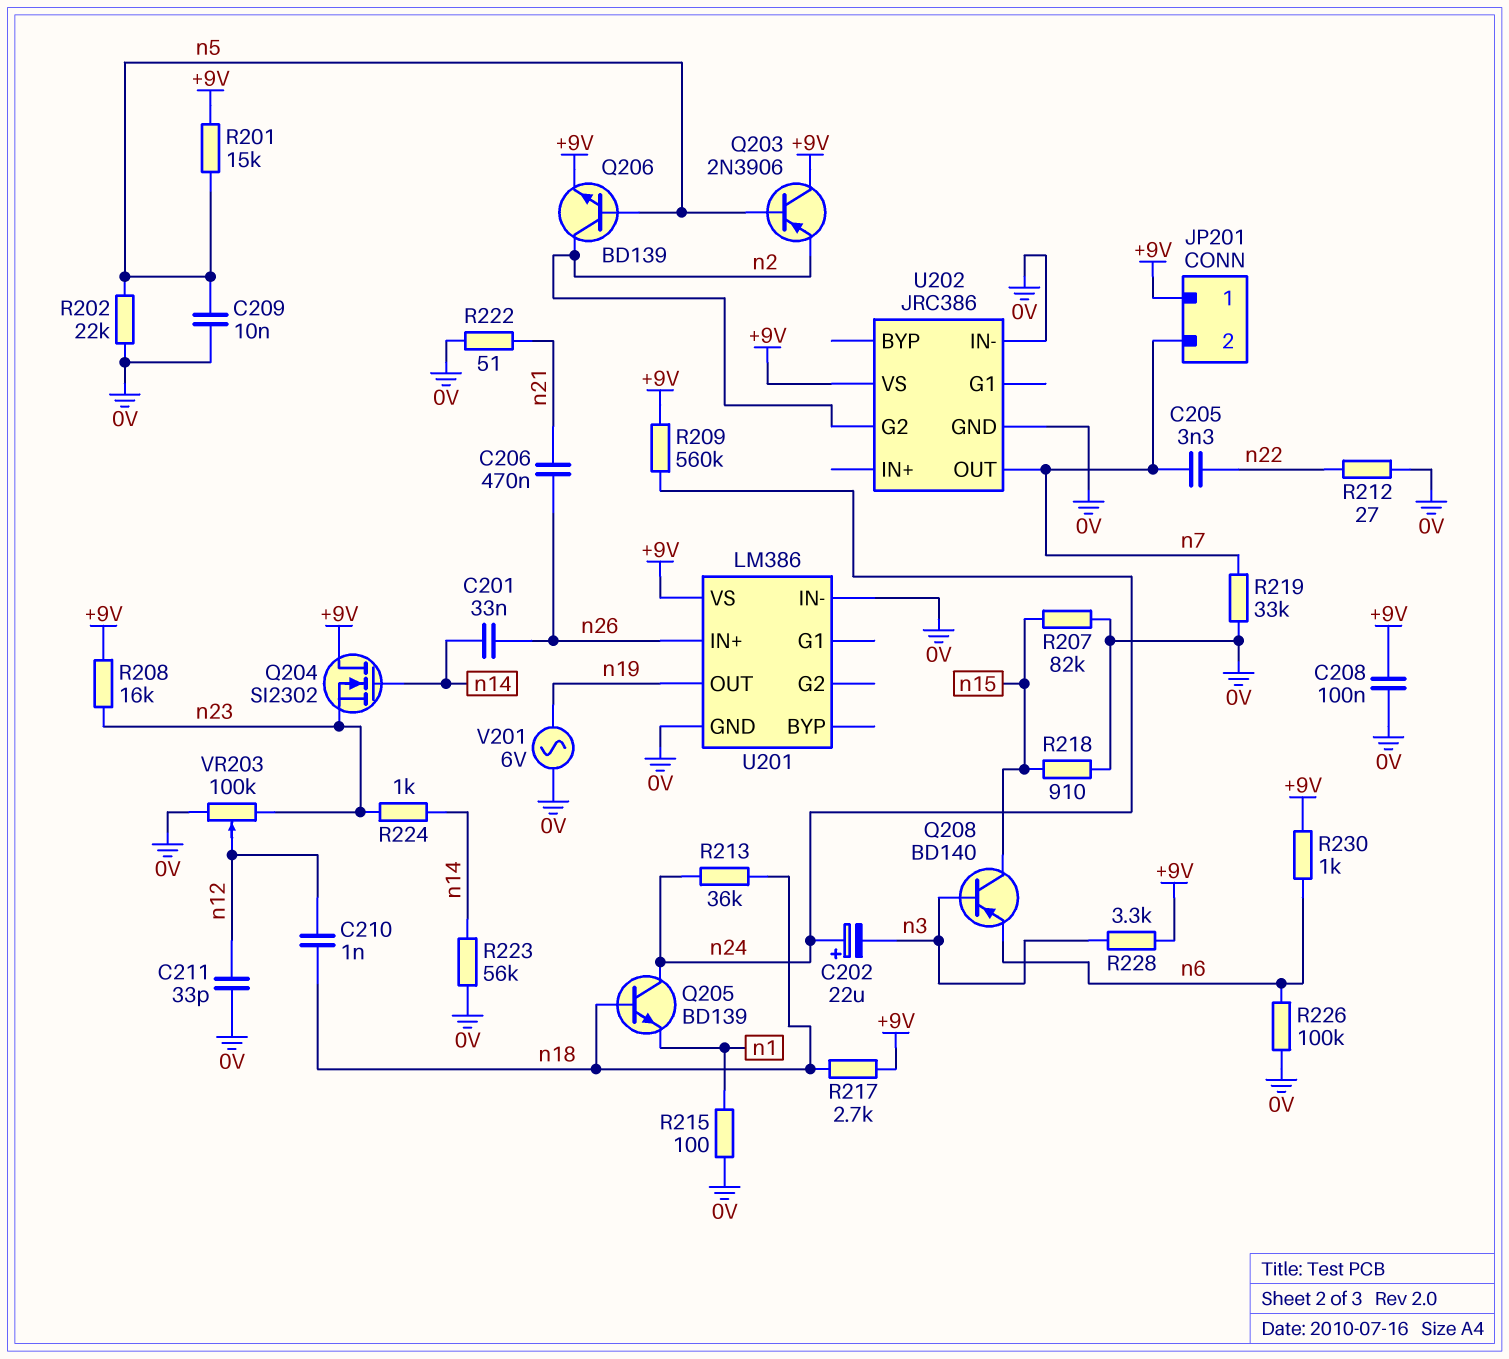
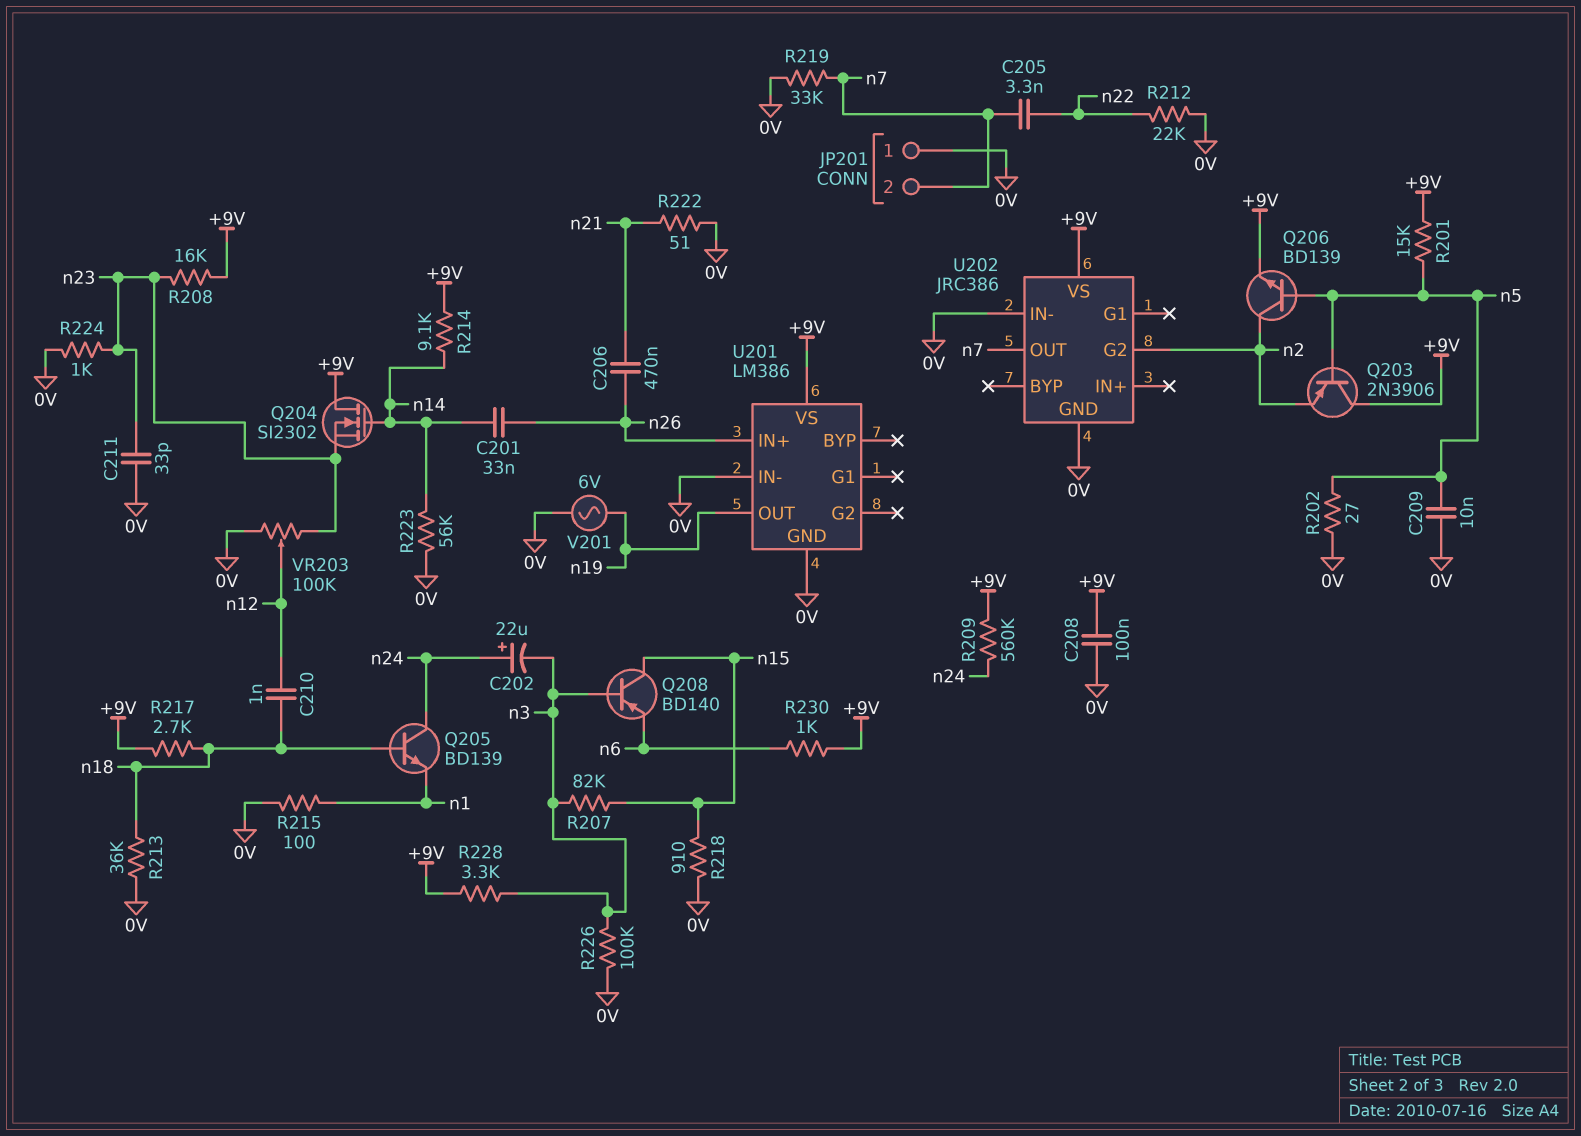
C211: 33pF (0V, n12) -> 33pF (0V, n23)
JP201 pin 1: +9V -> 0V
R202: 22k (0V, n5) -> 27 (0V, n5)
R207: 82k (0V, n15) -> 82k (n3, n15)
R212: 27 (0V, n22) -> 22k (0V, n22)
R213: 36k (n18, n24) -> 36k (0V, n18)
R214: none -> 9.1k (+9V, n14)
R224: 1k (n14, n23) -> 1k (0V, n23)
R226: 100k (0V, n6) -> 100k (0V, n3)

